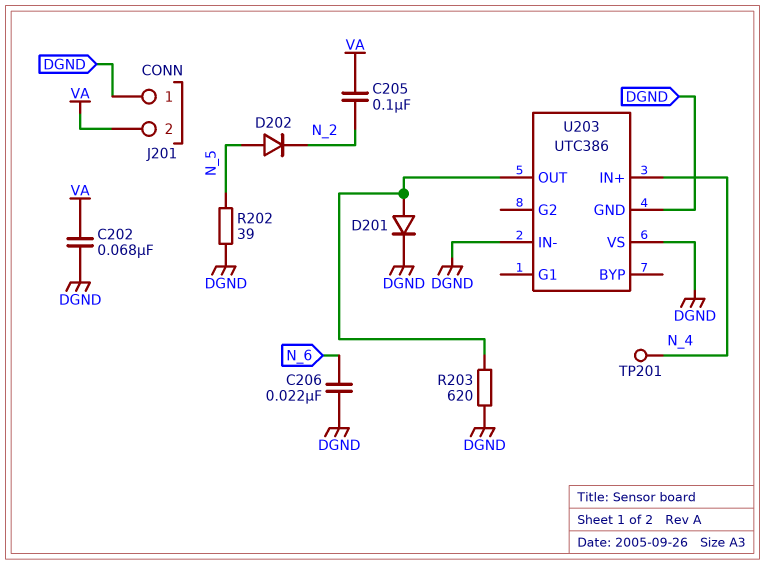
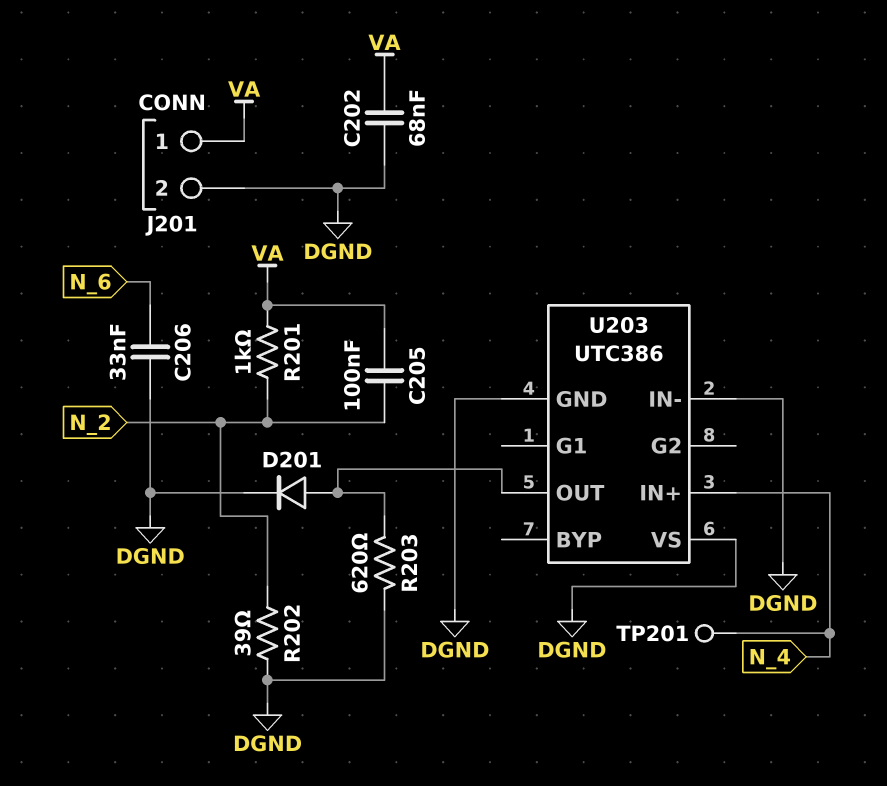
C206: 22nF (DGND, N_6) -> 33nF (DGND, N_6)
D202: diode (A N_5, K N_2) -> none
J201 pin 1: DGND -> VA
J201 pin 2: VA -> DGND
R201: none -> 1k (N_2, VA)
R202: 39 (DGND, N_5) -> 39 (DGND, N_2)

